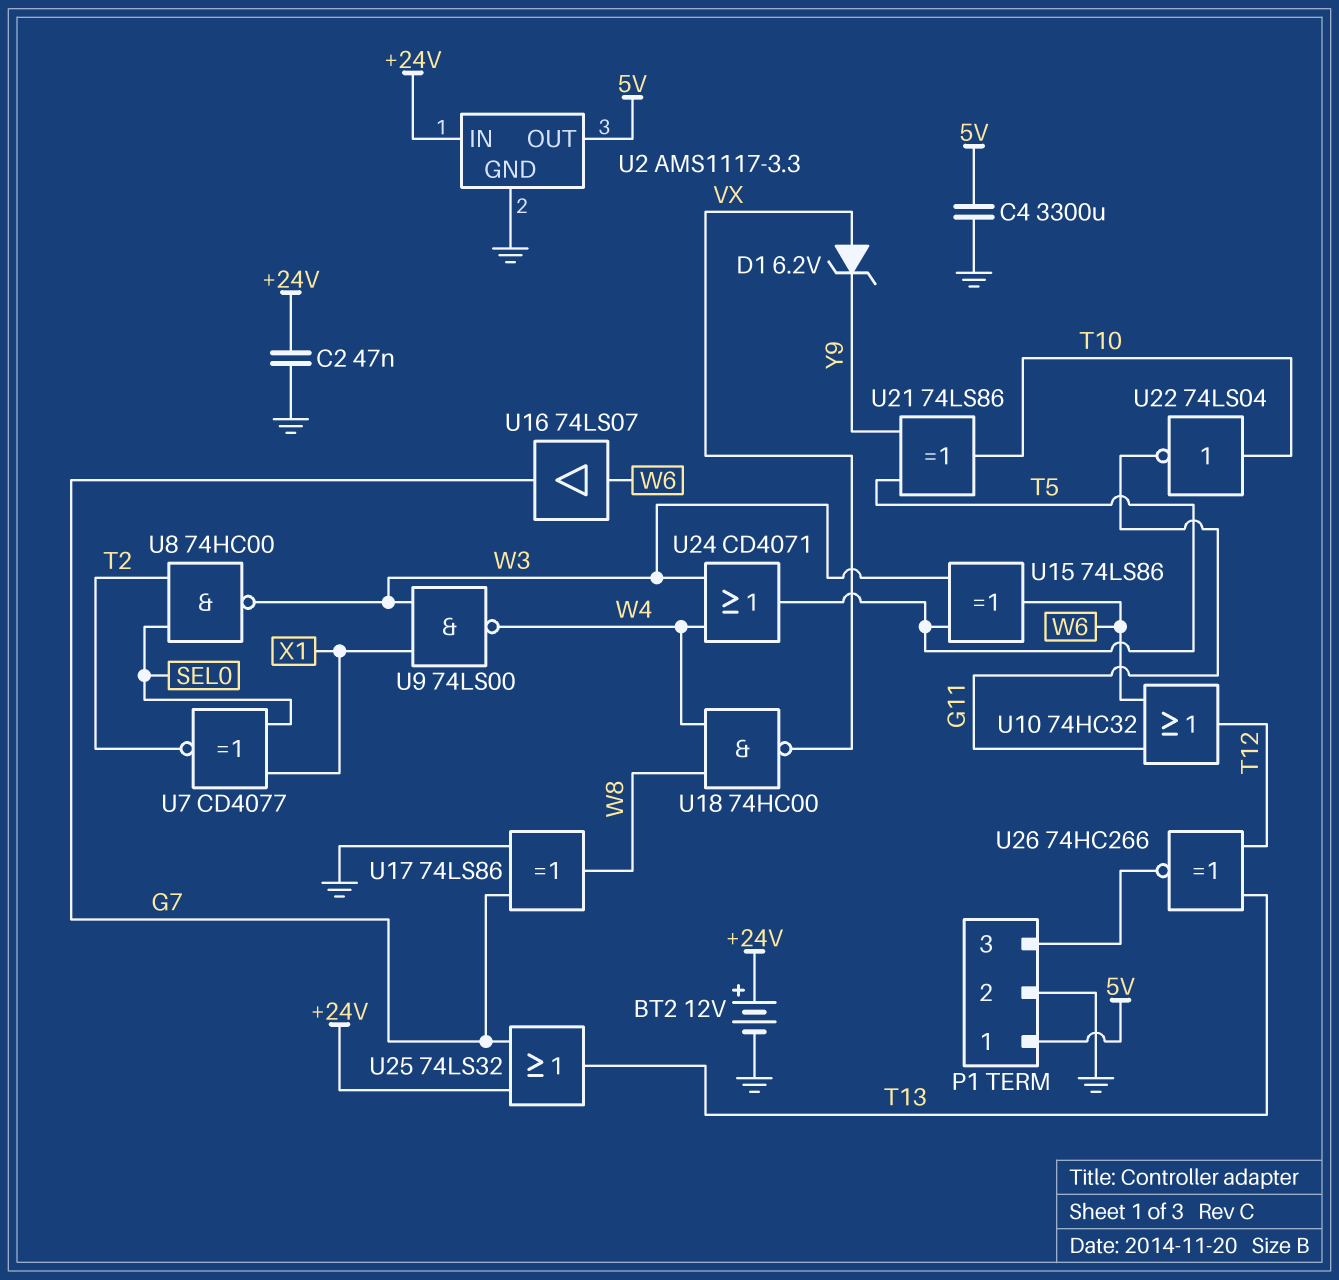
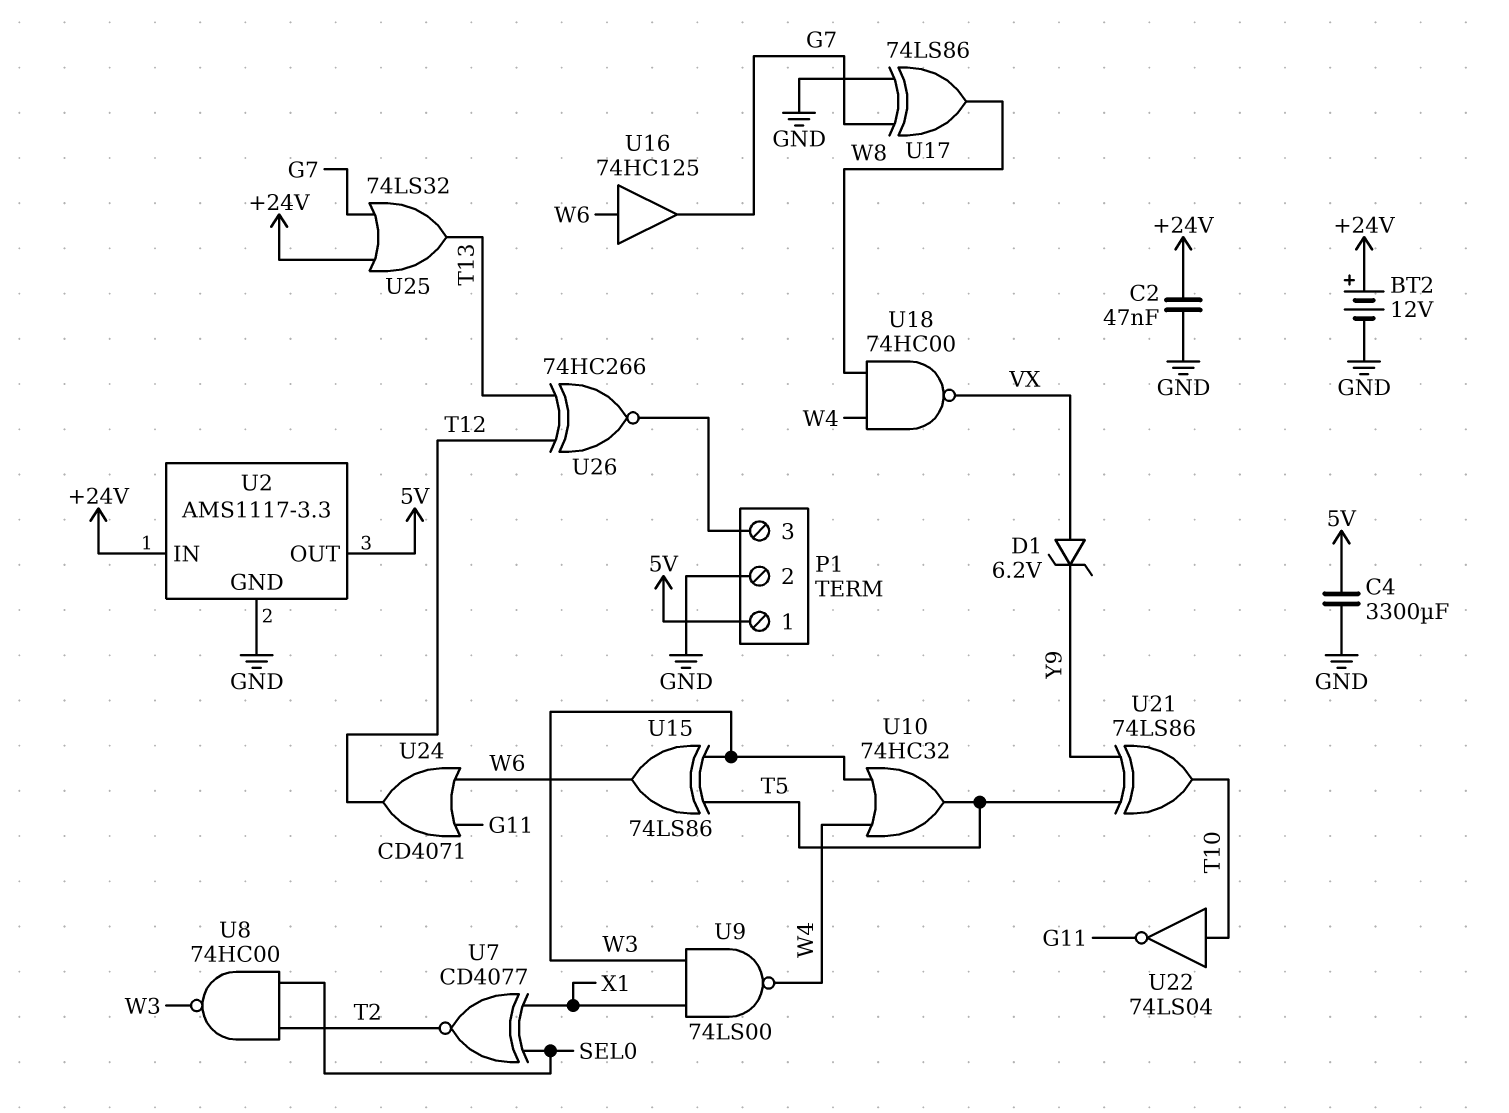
U10: OR 74HC32 (in G11, in W6, out T12) -> OR 74HC32 (in W3, in W4, out T5)
U16: buffer 74LS07 (in W6, out G7) -> buffer 74HC125 (in W6, out G7)
U24: OR CD4071 (in W3, in W4, out T5) -> OR CD4071 (in G11, in W6, out T12)

